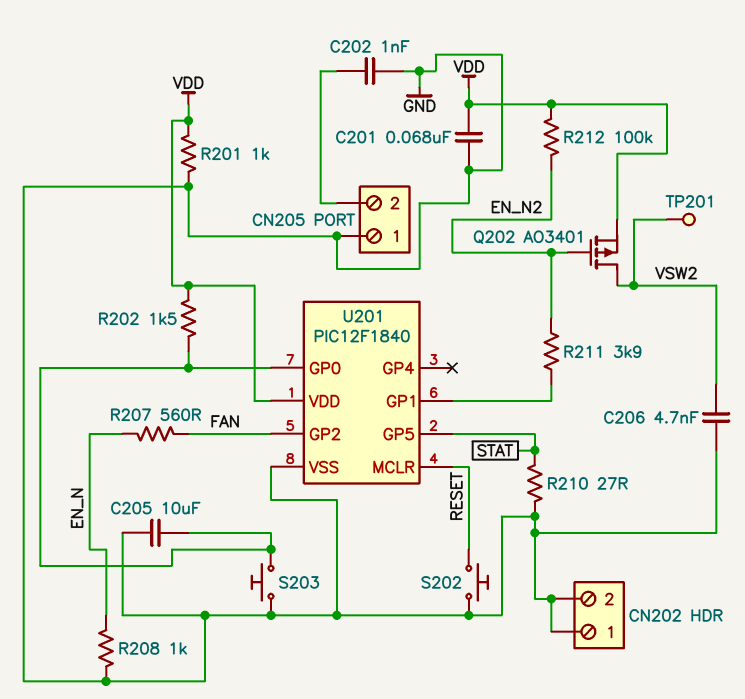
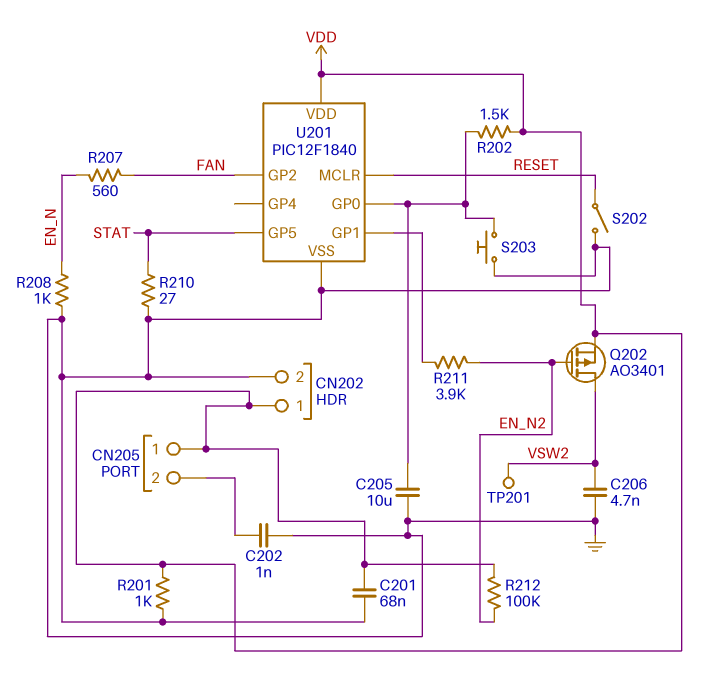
CN202 pin 1: GND -> VDD
CN205 pin 1: GND -> VDD
S202: button (GND, RESET) -> switch (GND, RESET)

